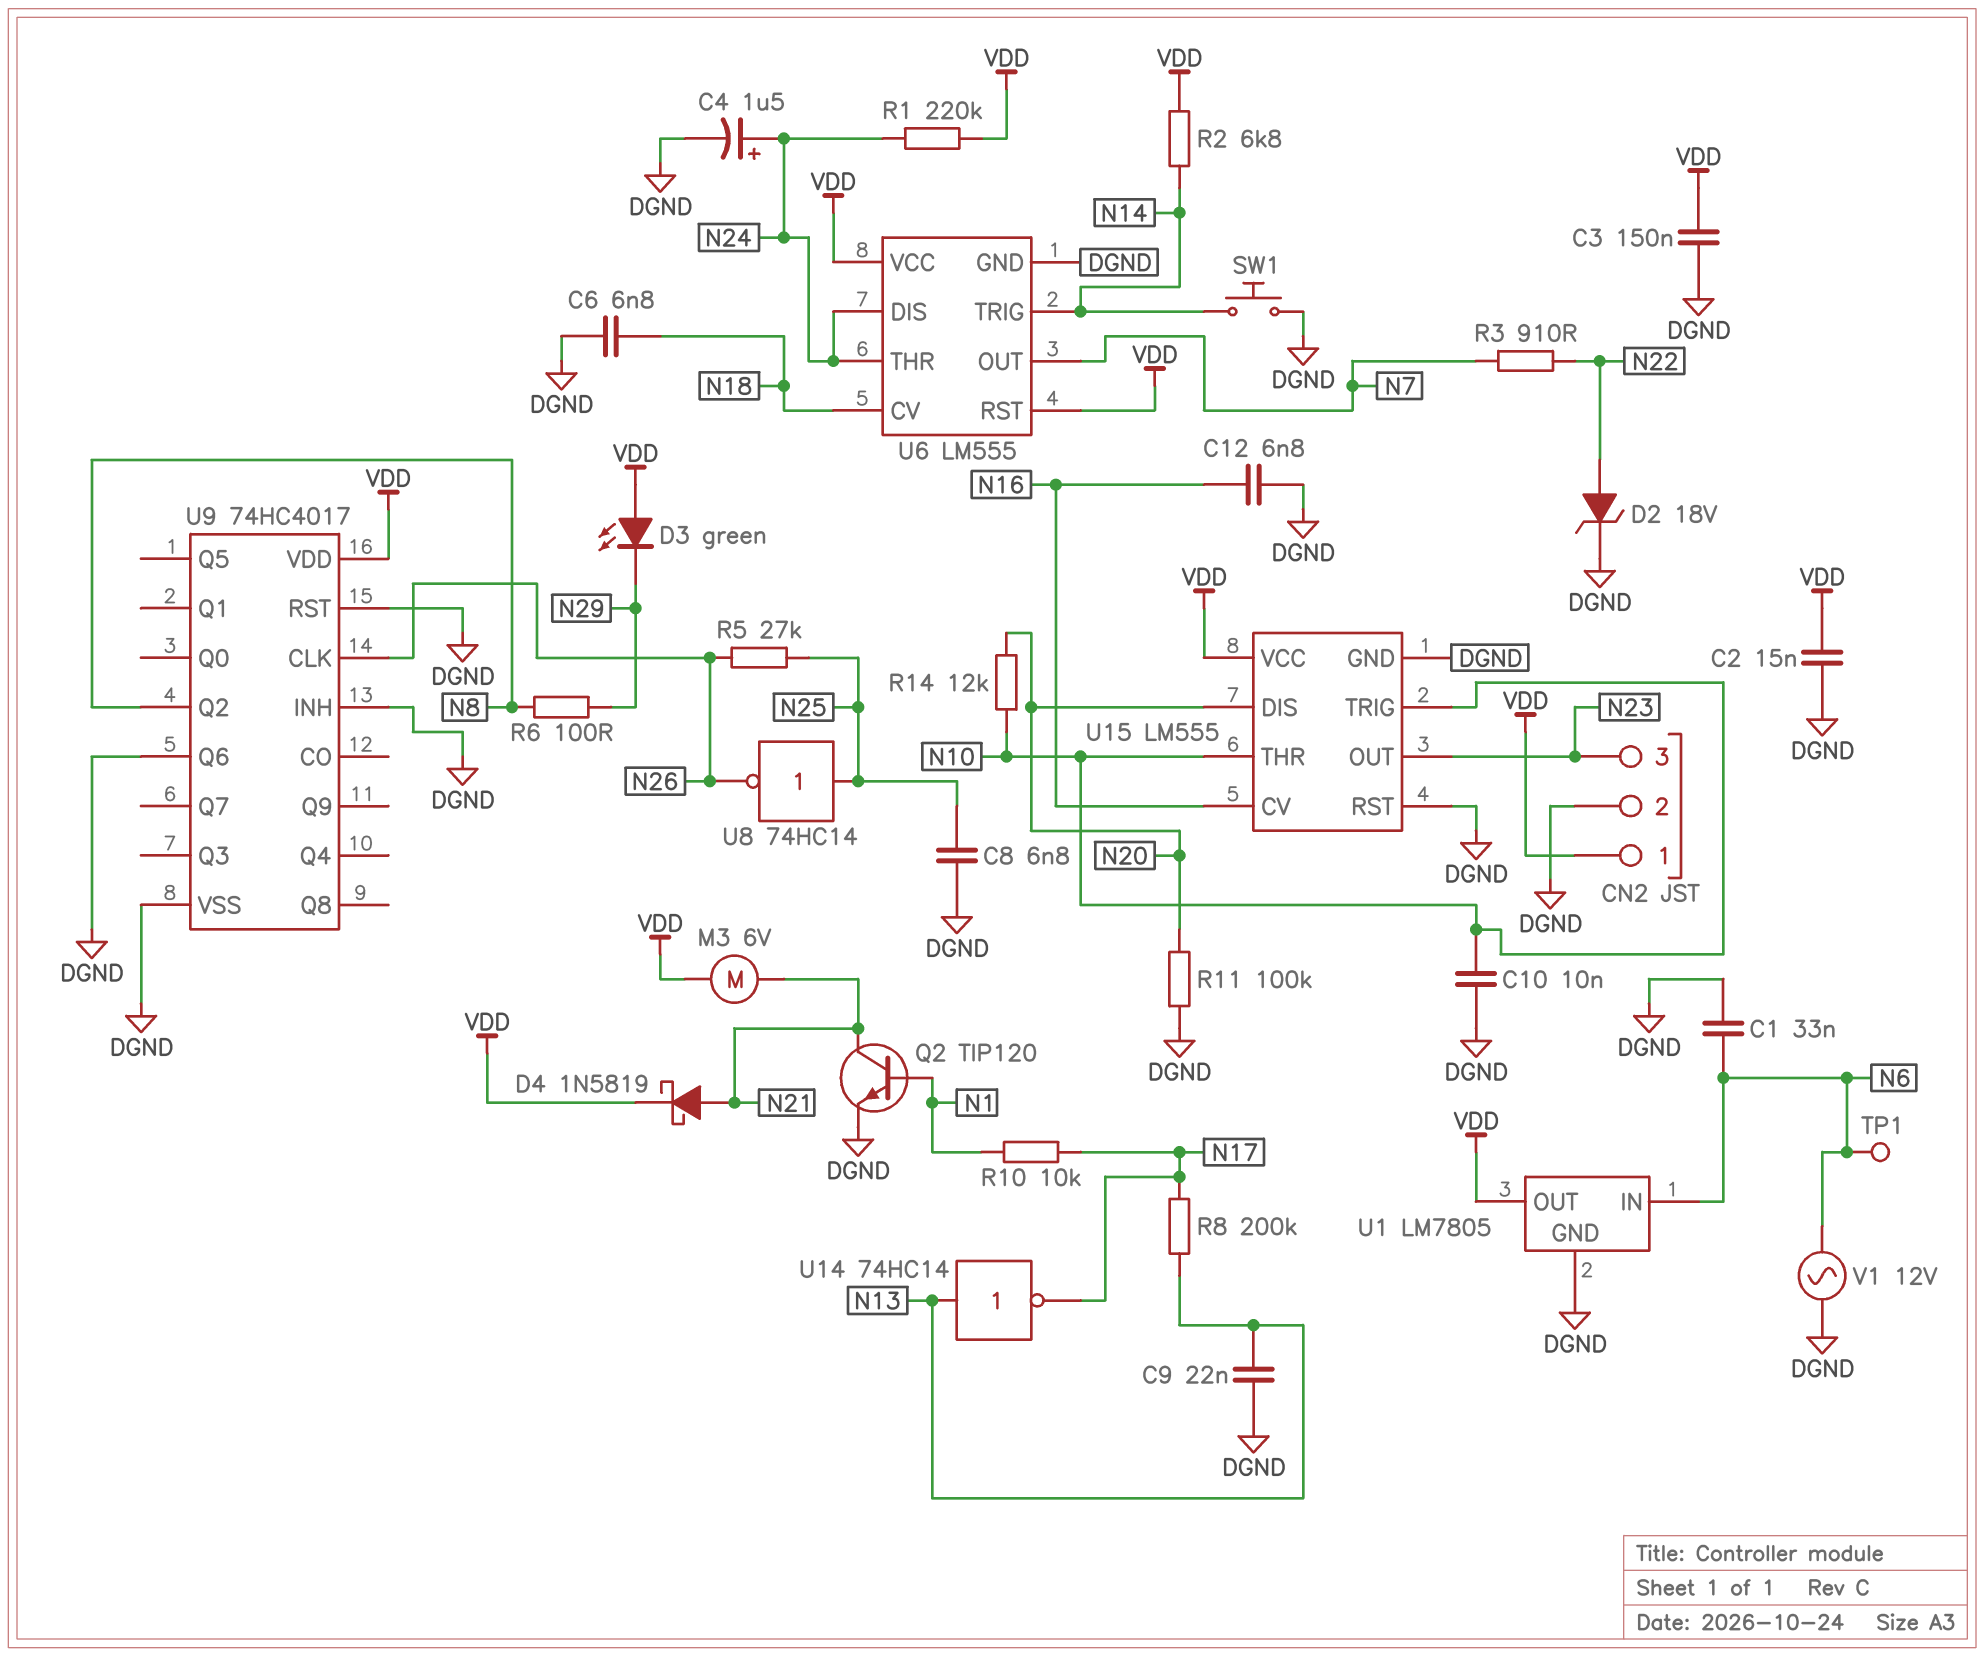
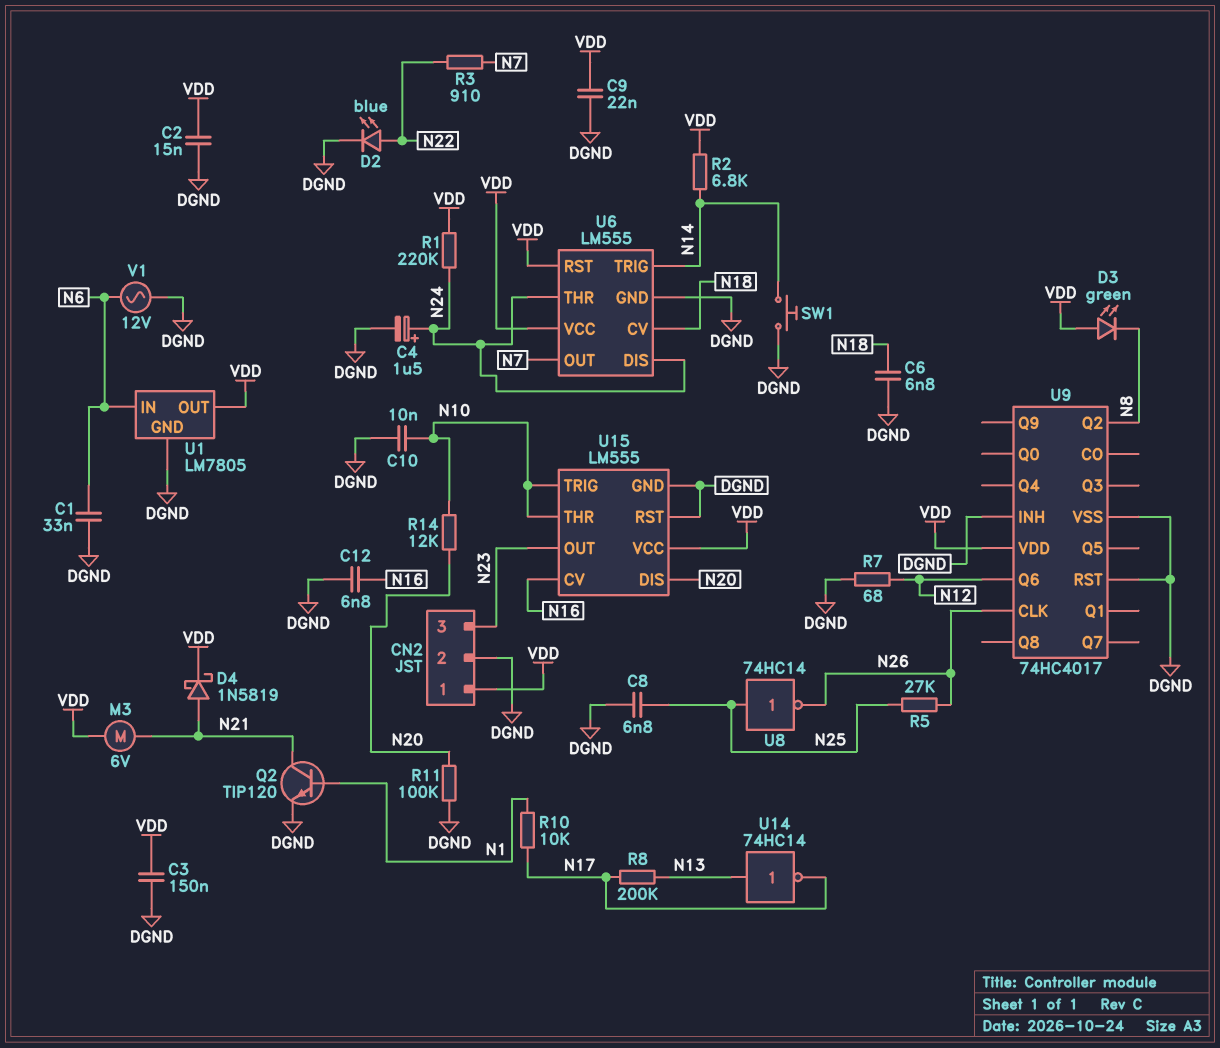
C9: 22nF (DGND, N13) -> 22nF (DGND, VDD)
D2: zener 18V (A N22, K DGND) -> LED blue (A N22, K DGND)
D3: LED green (A VDD, K N29) -> LED green (A VDD, K N8)
R6: 100 (N8, N29) -> none
R7: none -> 68 (DGND, N12)
TP1: test point (N6) -> none
U9 pin Q6: DGND -> N12

